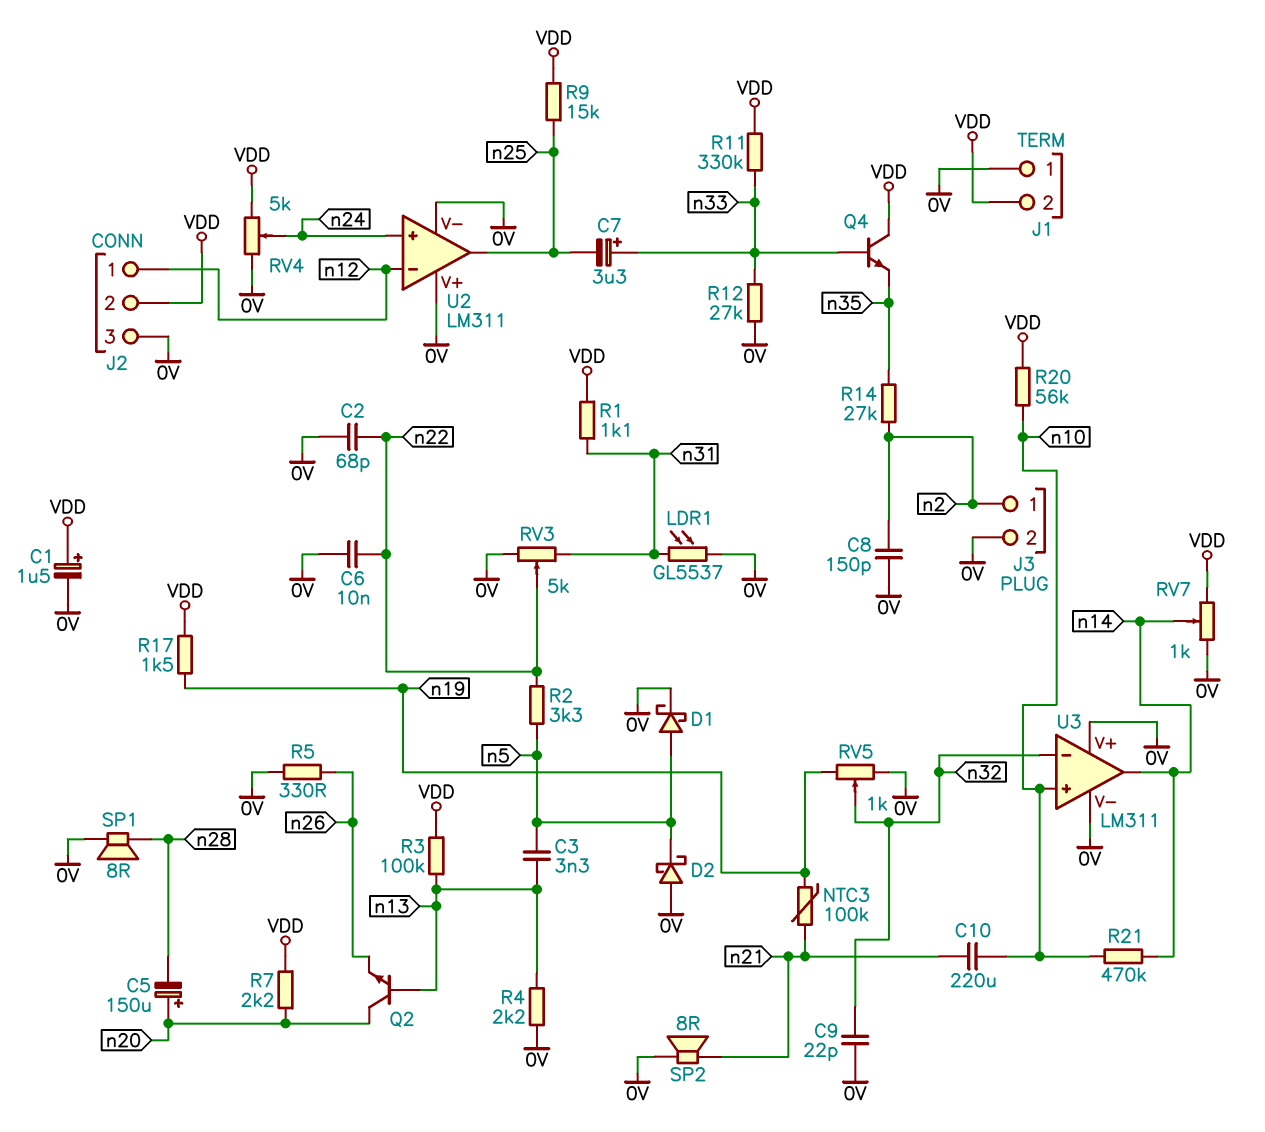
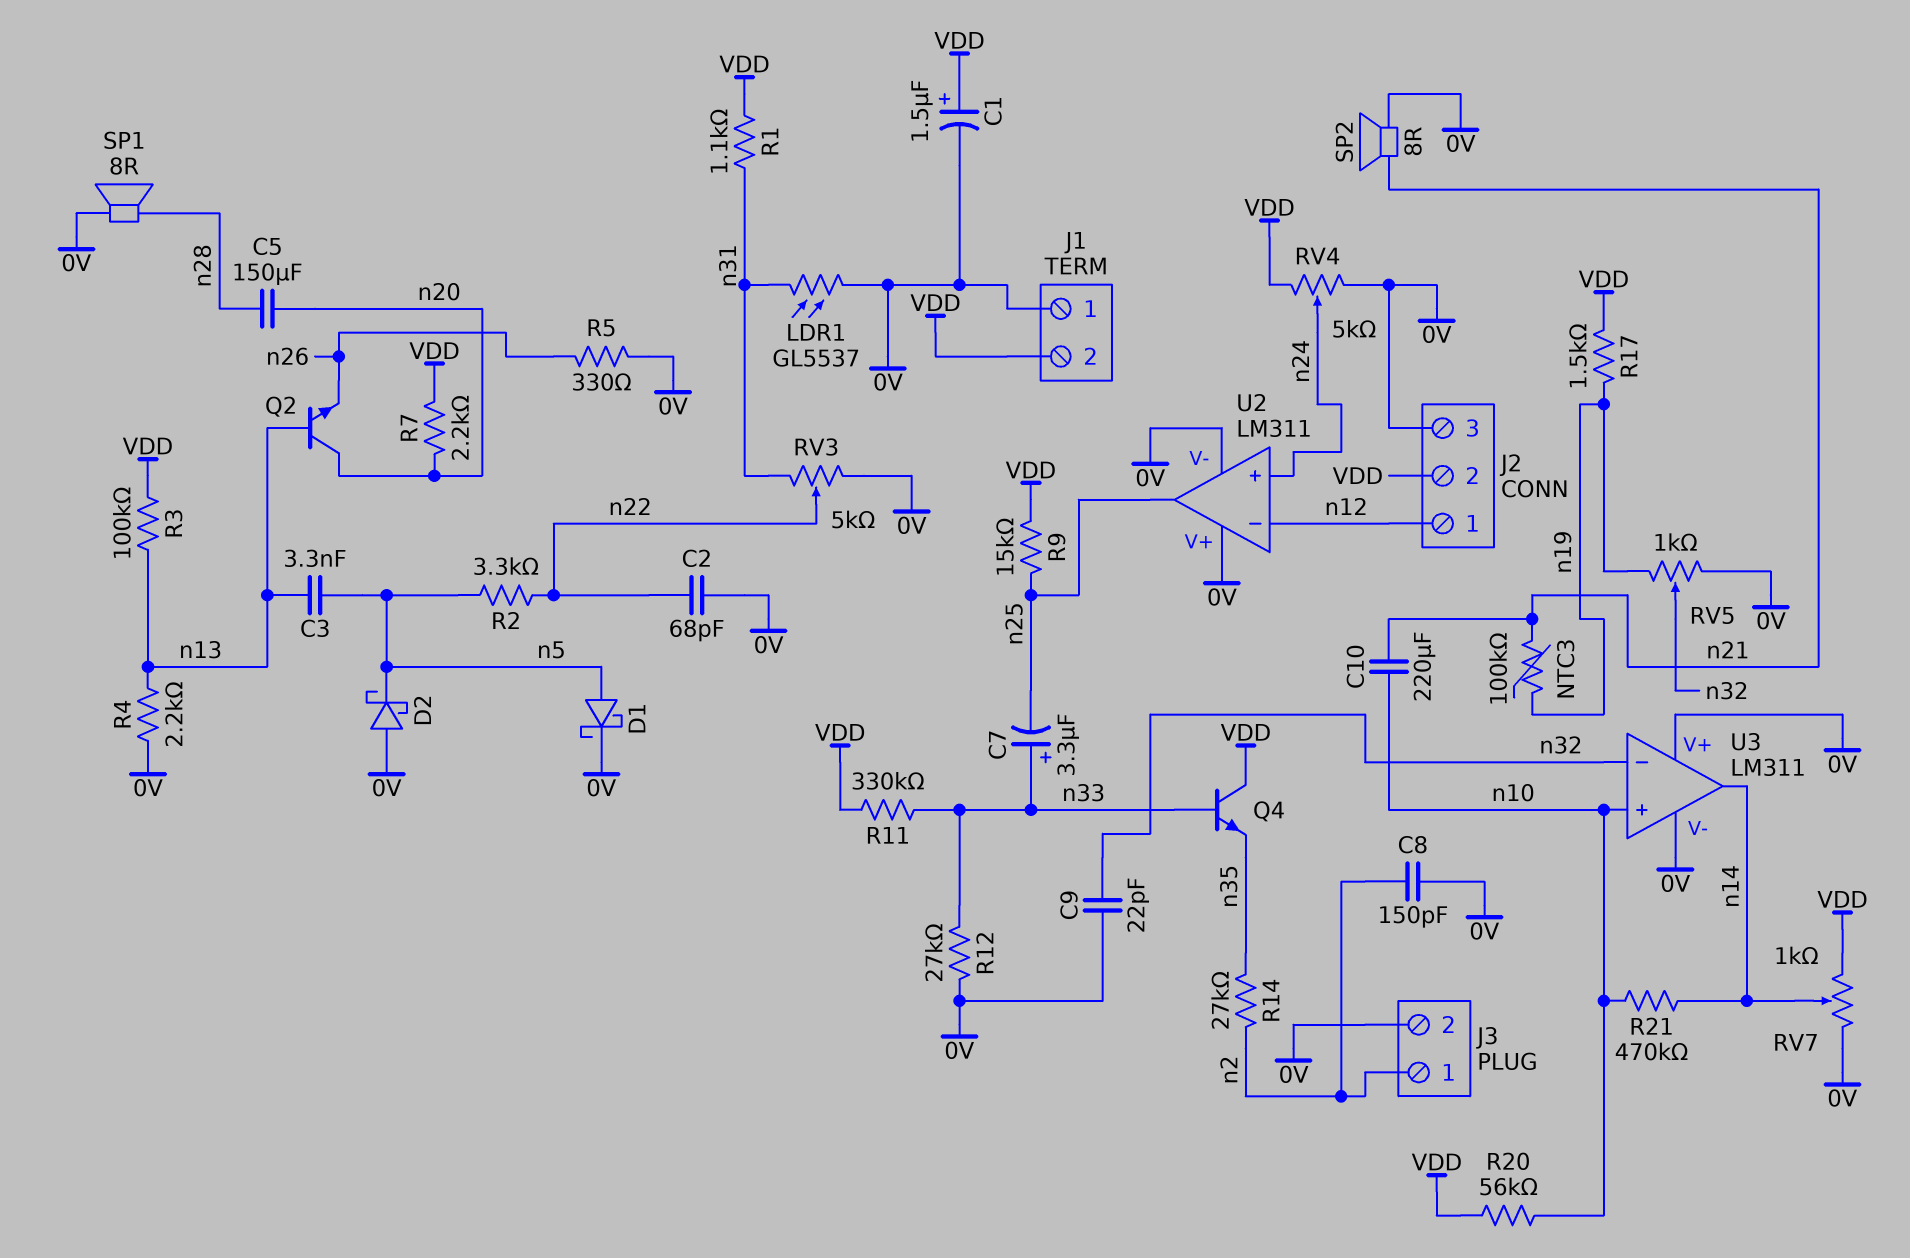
C5: 150uF (plus n20, minus n28) -> 150uF (n20, n28)
C6: 10nF (0V, n22) -> none

